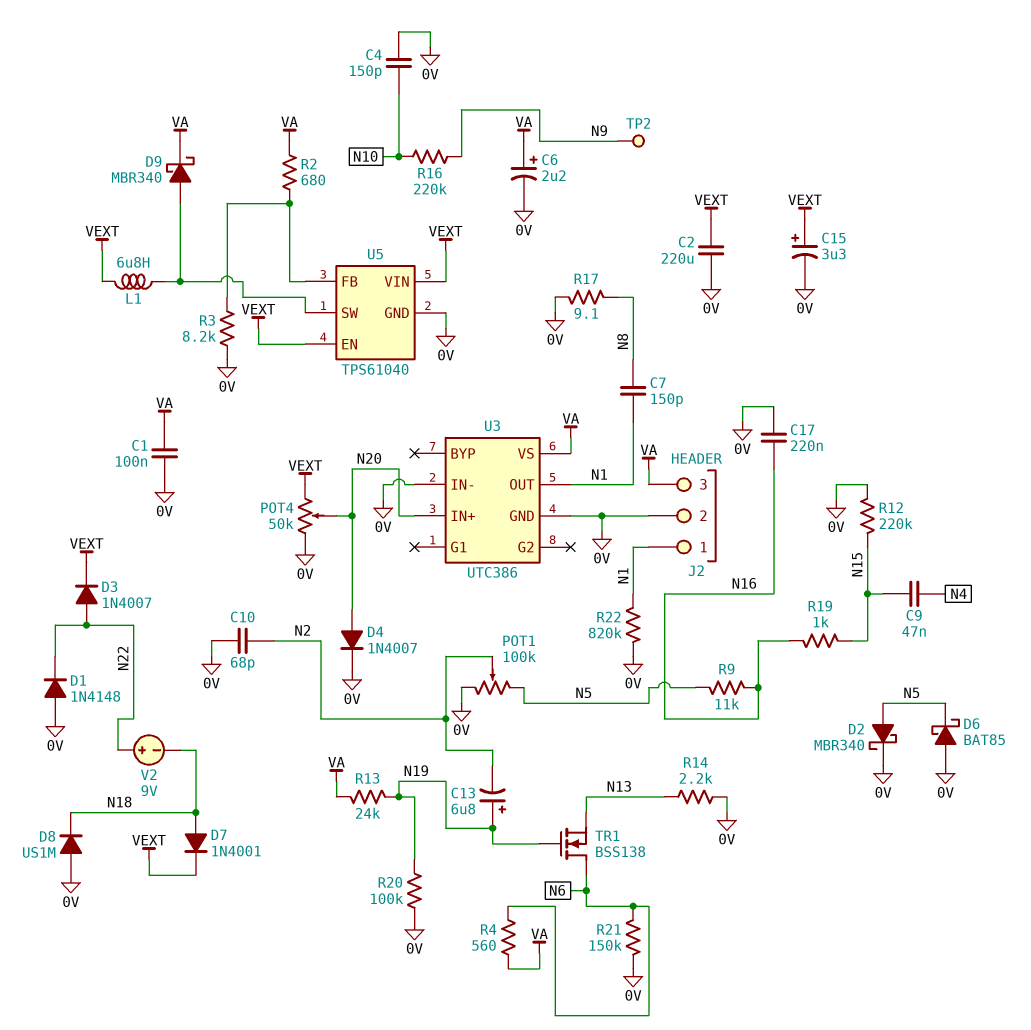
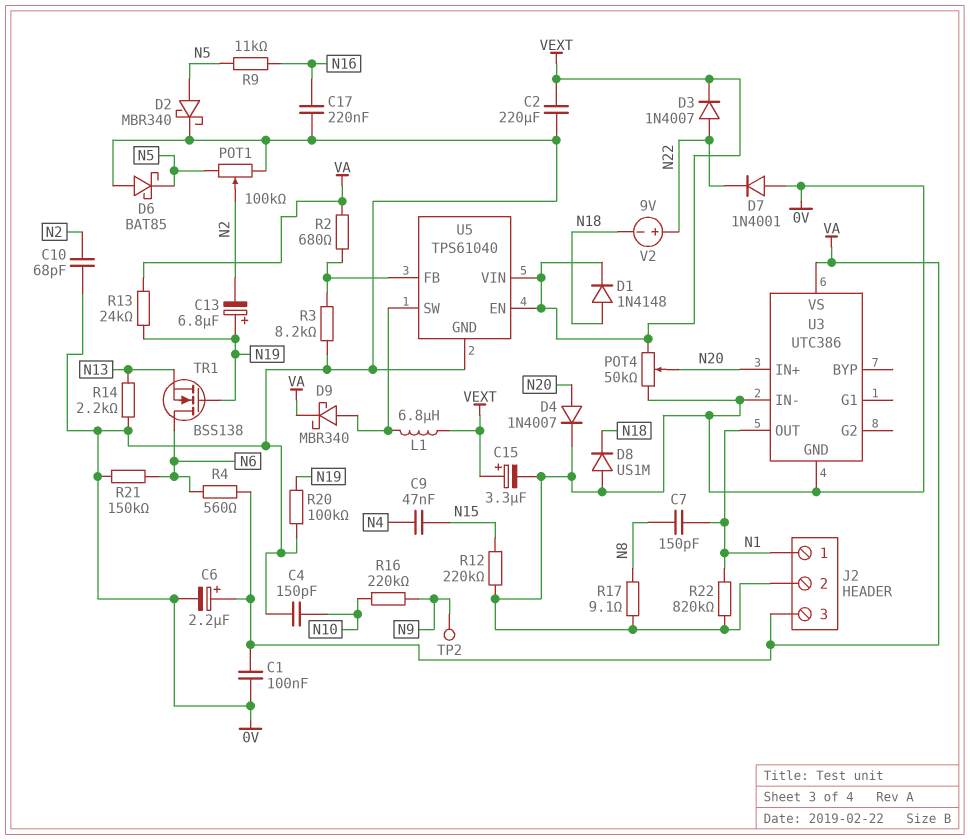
D1: diode 1N4148 (A 0V, K N22) -> diode 1N4148 (A N18, K VEXT)
D7: diode 1N4001 (A N18, K VEXT) -> diode 1N4001 (A 0V, K N22)
R19: 1k (N15, N16) -> none

